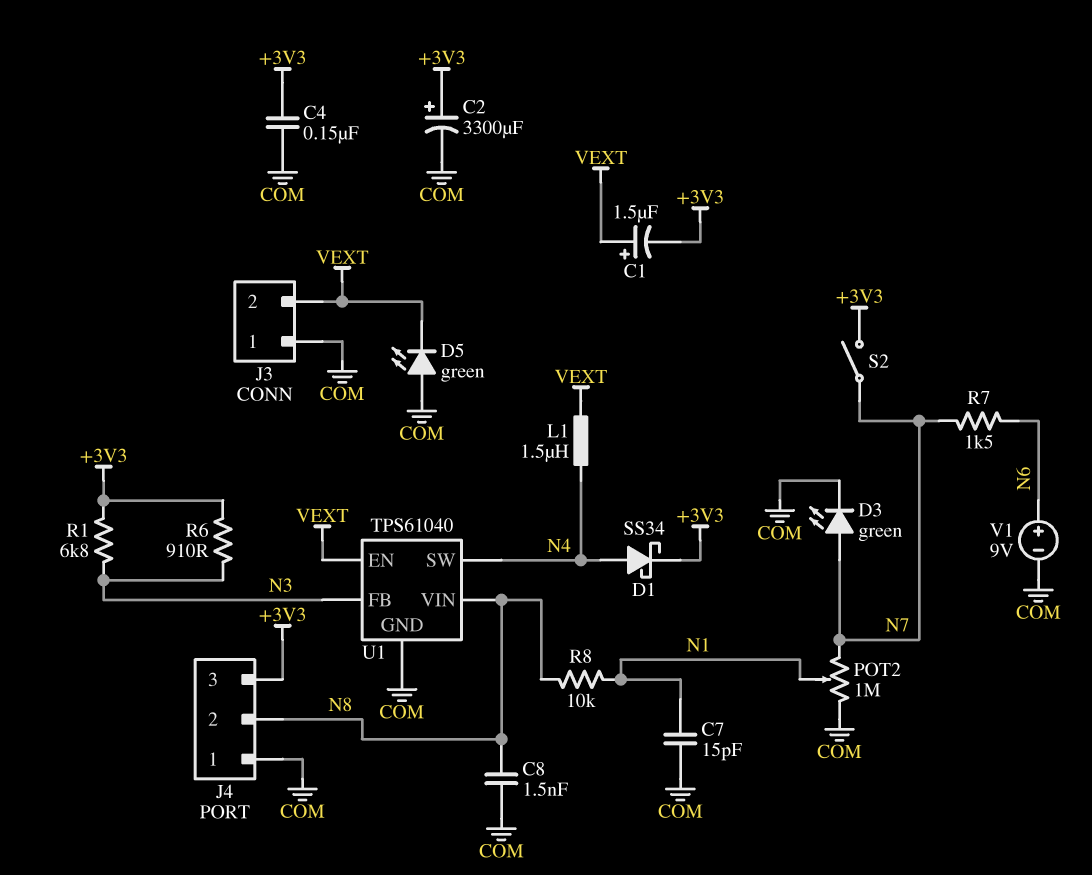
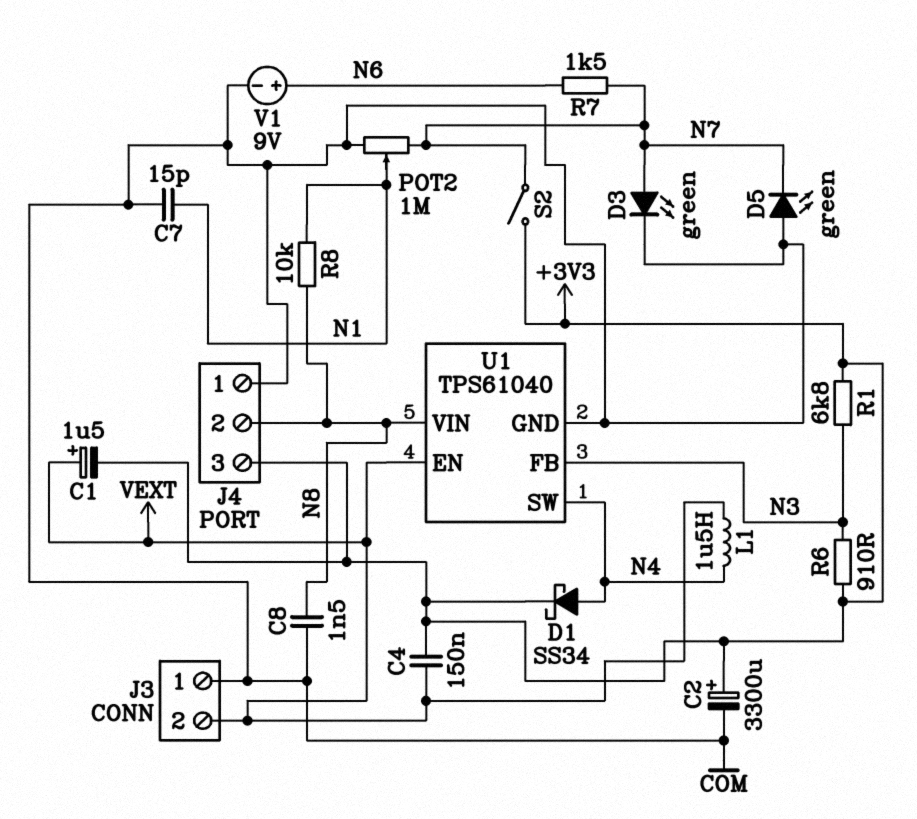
C4: 150nF (+3V3, COM) -> 150nF (+3V3, VEXT)
D5: LED green (A COM, K VEXT) -> LED green (A COM, K N7)

